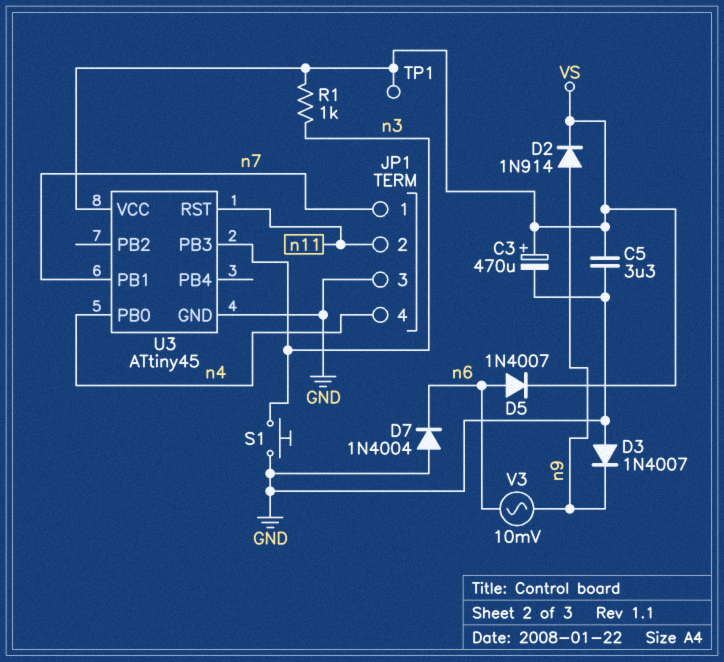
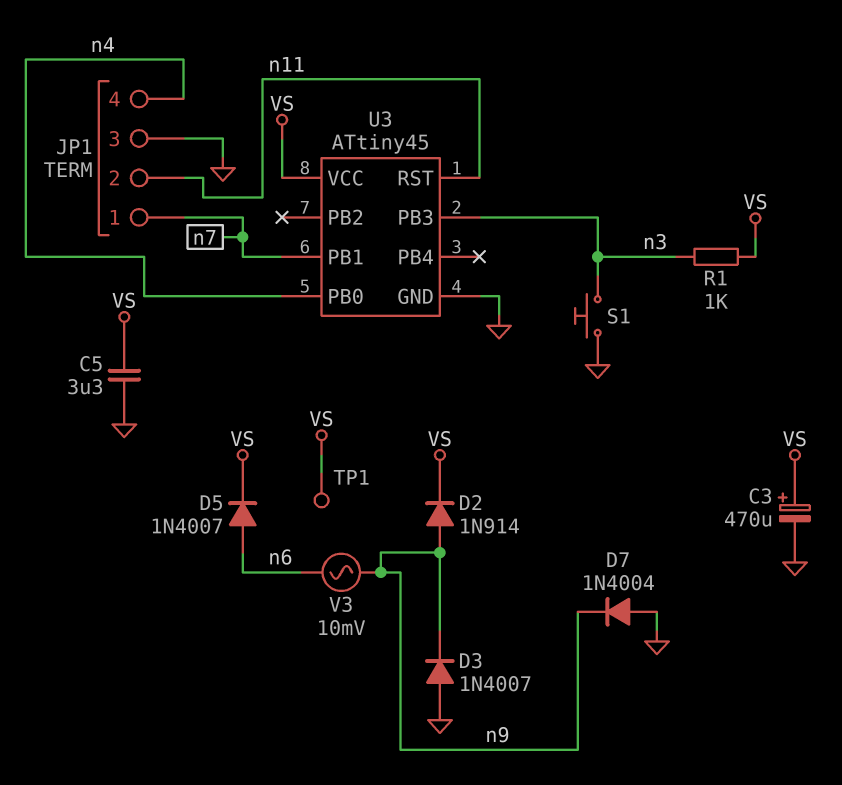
D7: diode 1N4004 (A GND, K n6) -> diode 1N4004 (A GND, K n9)

